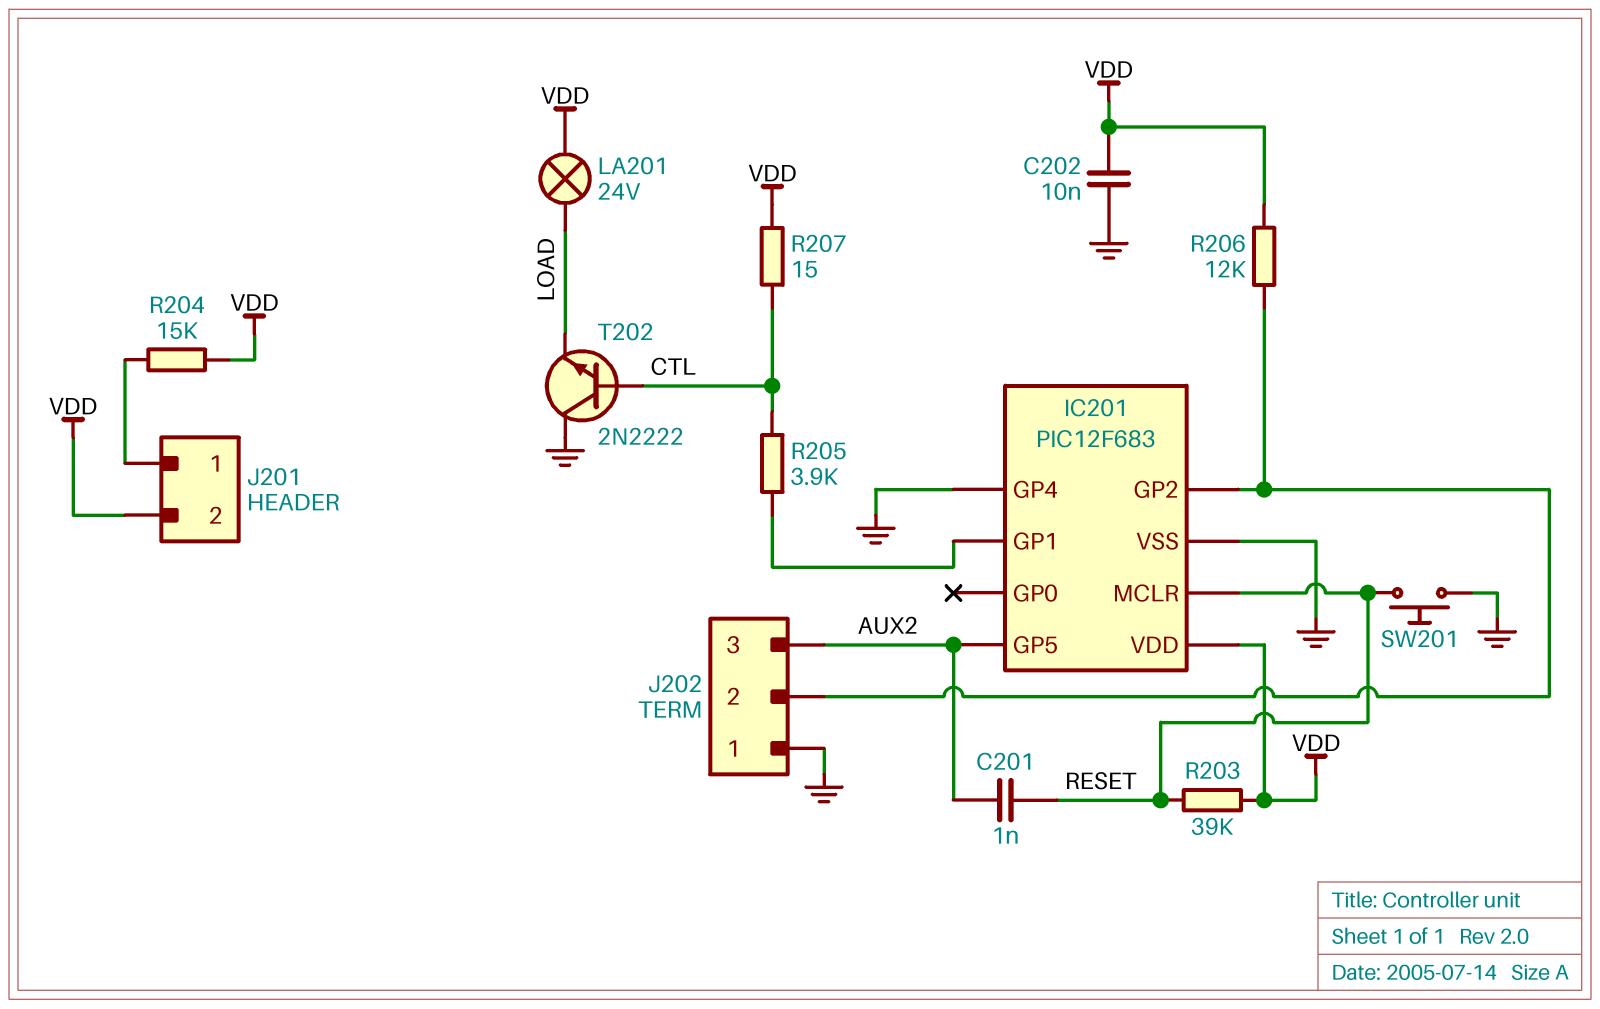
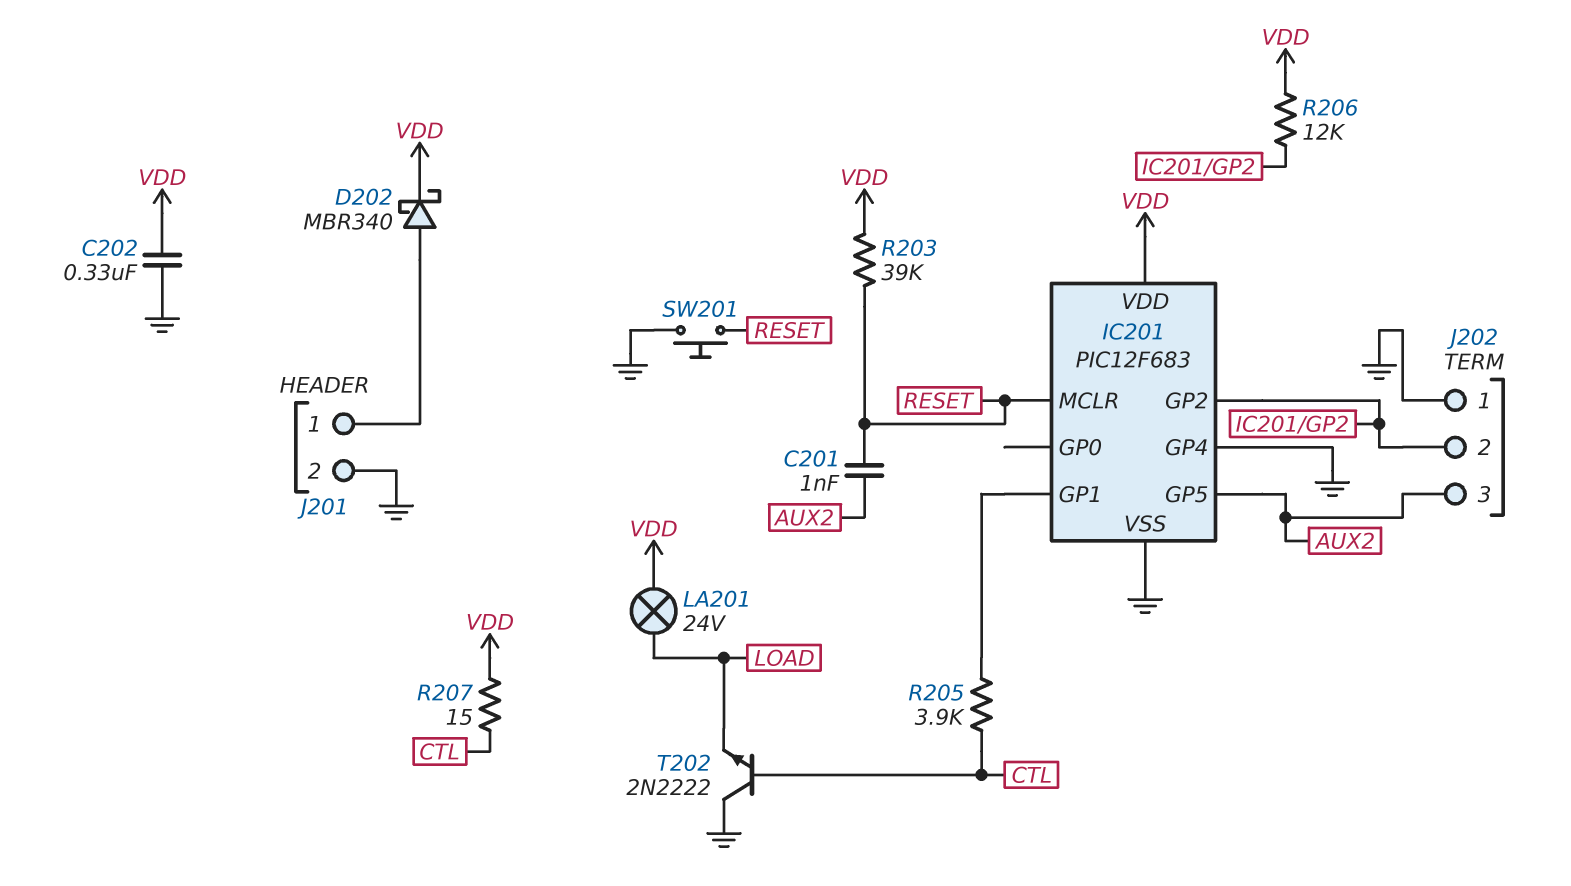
C202: 10nF (GND, VDD) -> 330nF (GND, VDD)
D202: none -> schottky MBR340 (A J201/1, K VDD)
J201 pin 2: VDD -> GND
R204: 15k (J201/1, VDD) -> none

